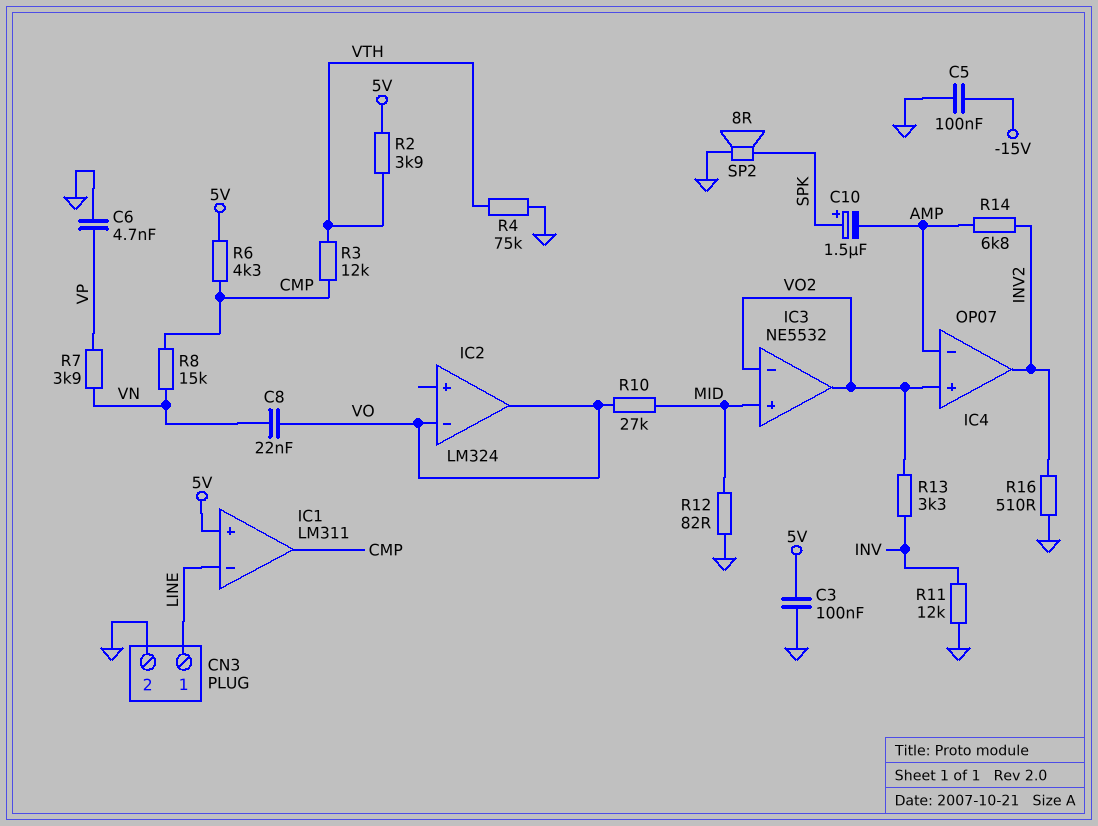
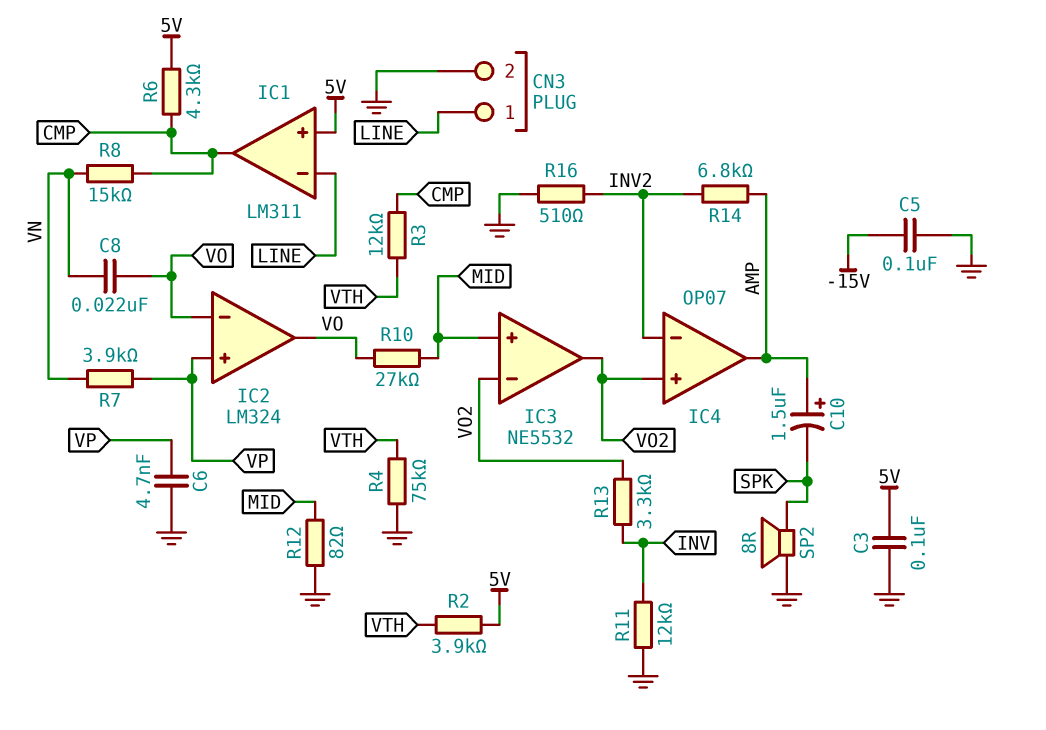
C10: 1.5uF (plus SPK, minus AMP) -> 1.5uF (plus AMP, minus SPK)
IC2 pin in+: none -> VP
IC4 pin in-: AMP -> INV2
IC4 pin out: INV2 -> AMP

